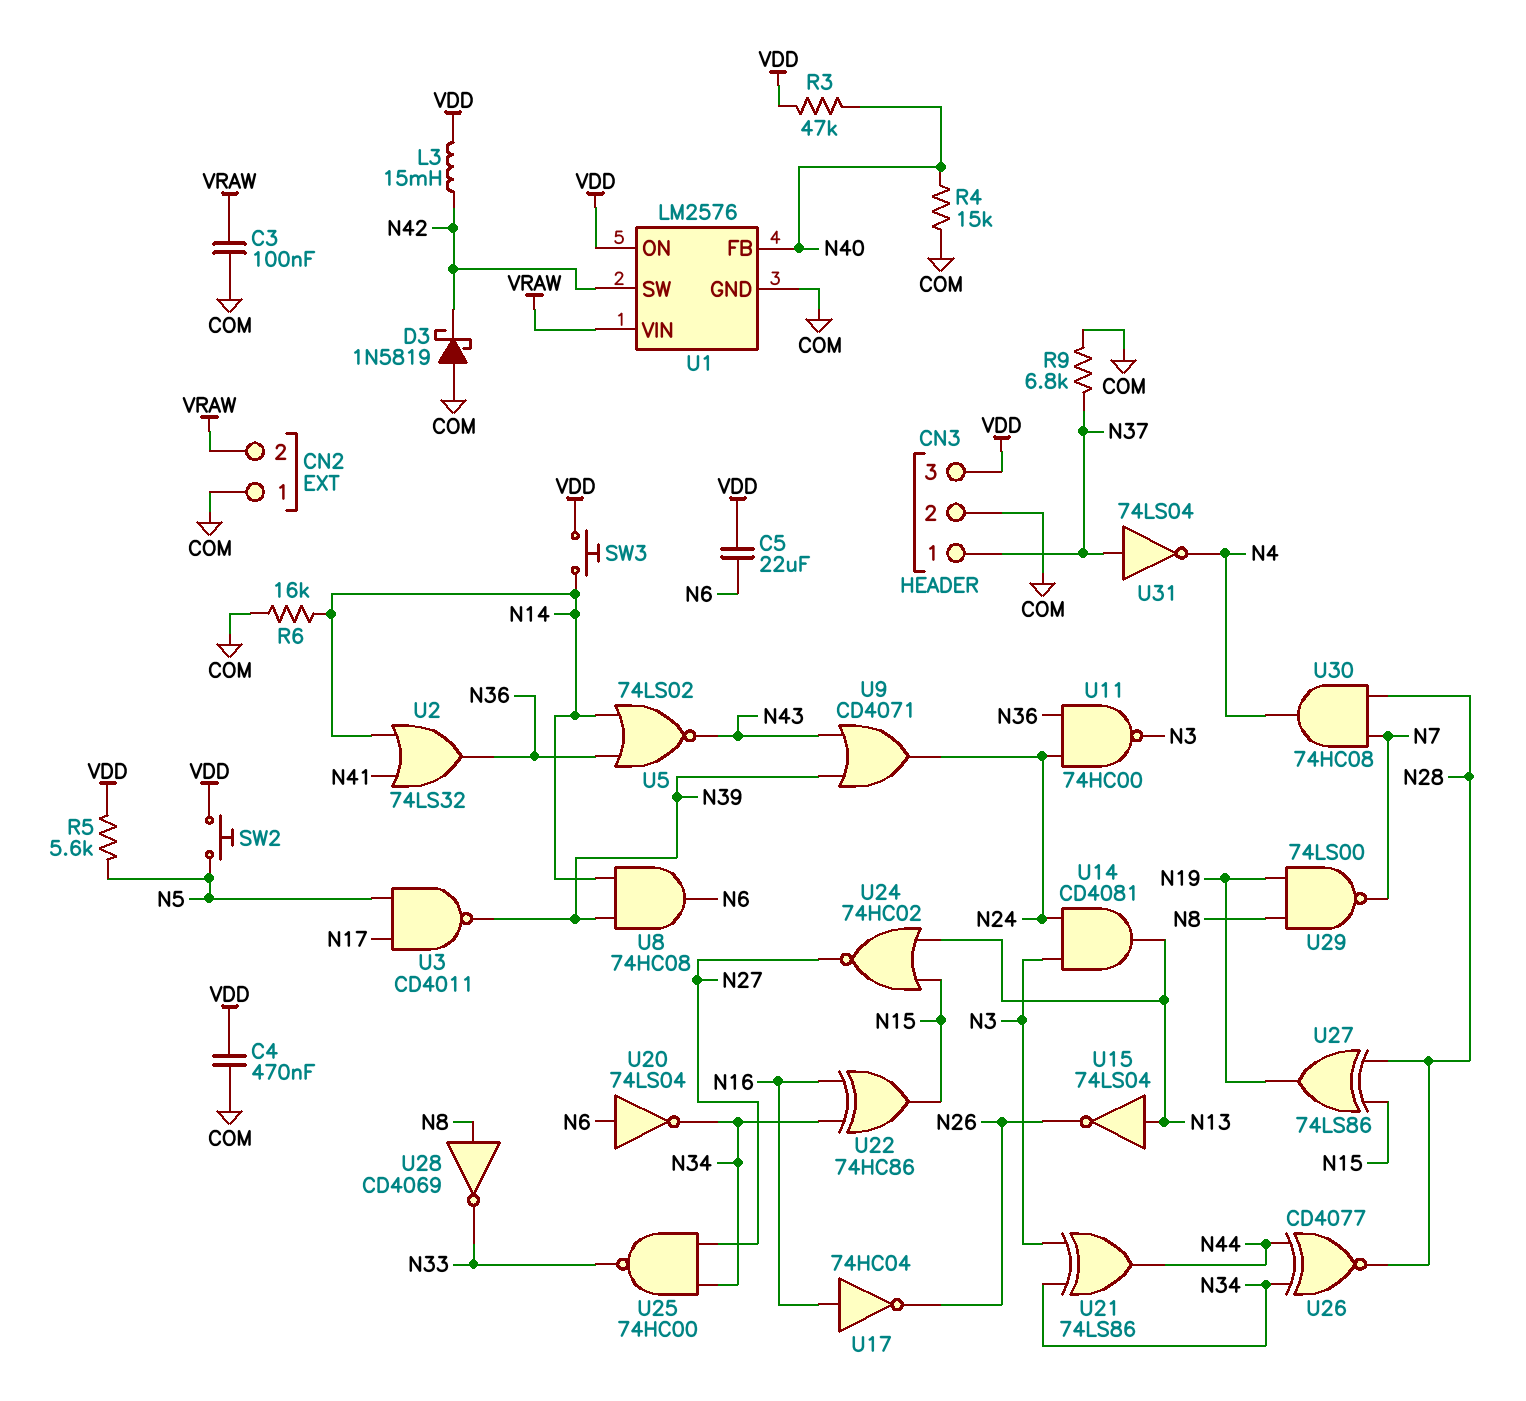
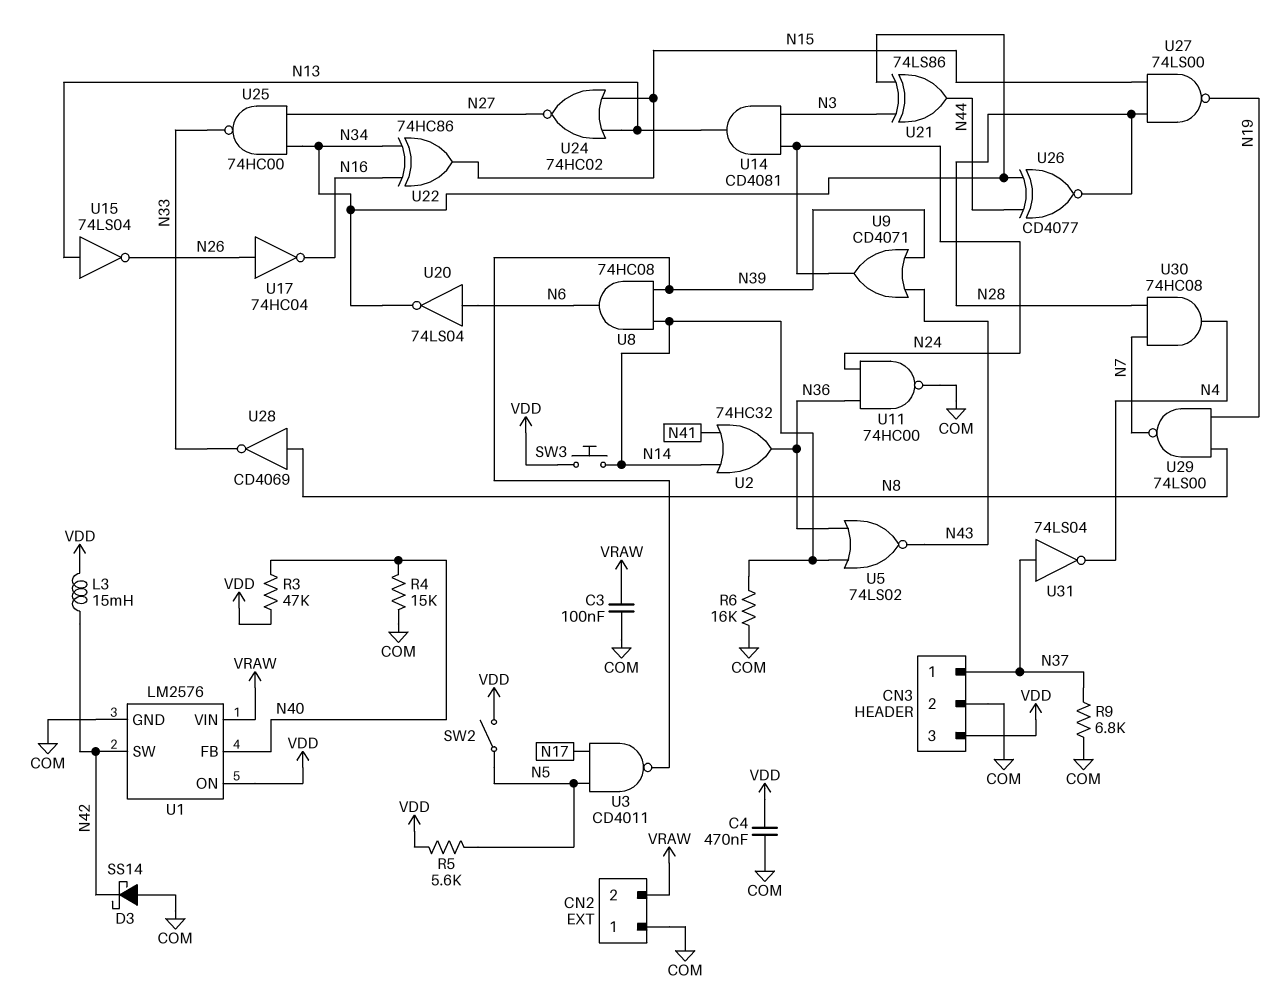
C5: 22uF (N6, VDD) -> none
D3: schottky 1N5819 (A COM, K N42) -> schottky SS14 (A COM, K N42)
SW2: button (N5, VDD) -> switch (N5, VDD)
U2: OR 74LS32 (in N14, in N41, out N36) -> OR 74HC32 (in N14, in N41, out N36)
U11: NAND 74HC00 (in N24, in N36, out N3) -> NAND 74HC00 (in N24, in N36, out COM)
U17: NOT 74HC04 (in N16, out N26) -> NOT 74HC04 (in N26, out N16)
U27: XOR 74LS86 (in N15, in N28, out N19) -> NAND 74LS00 (in N15, in N28, out N19)

